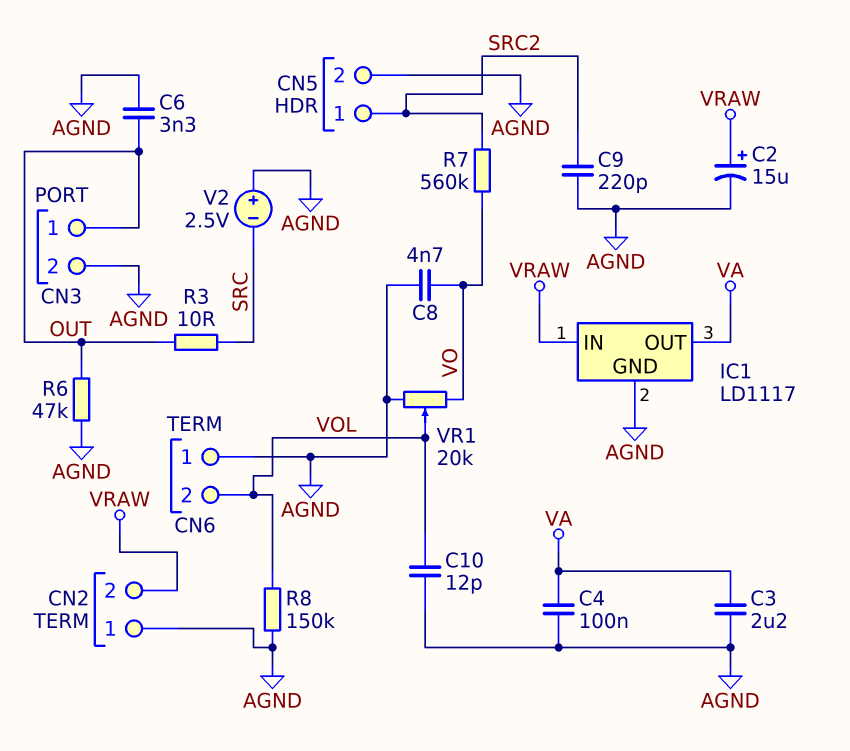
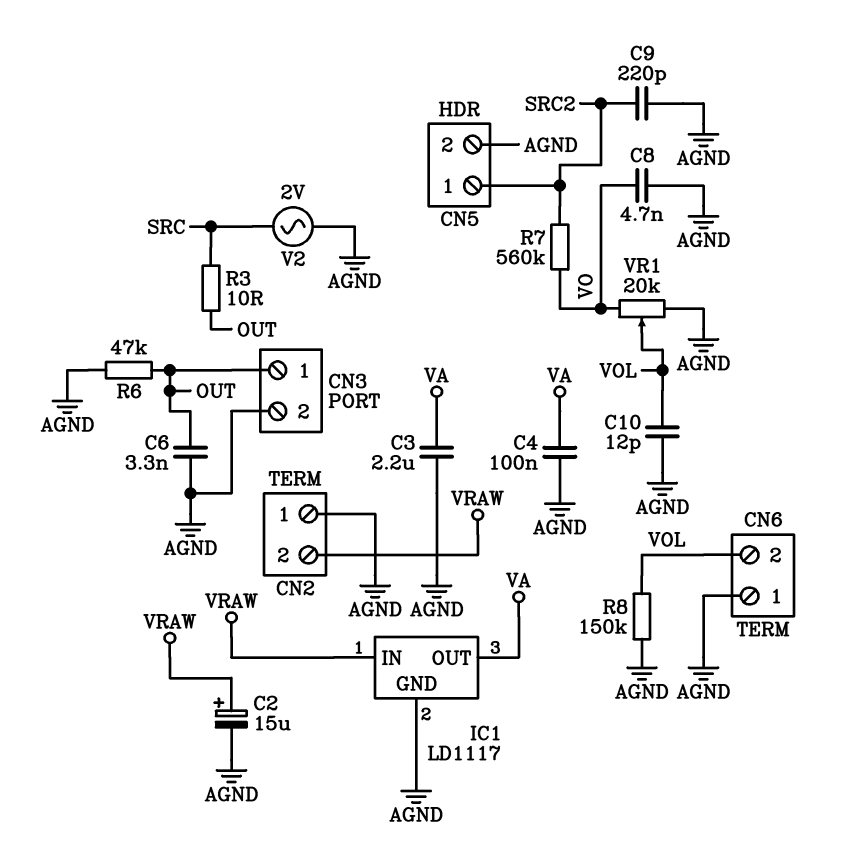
V2: 2.5V (plus AGND, minus SRC) -> AC 2V (AGND, SRC)

